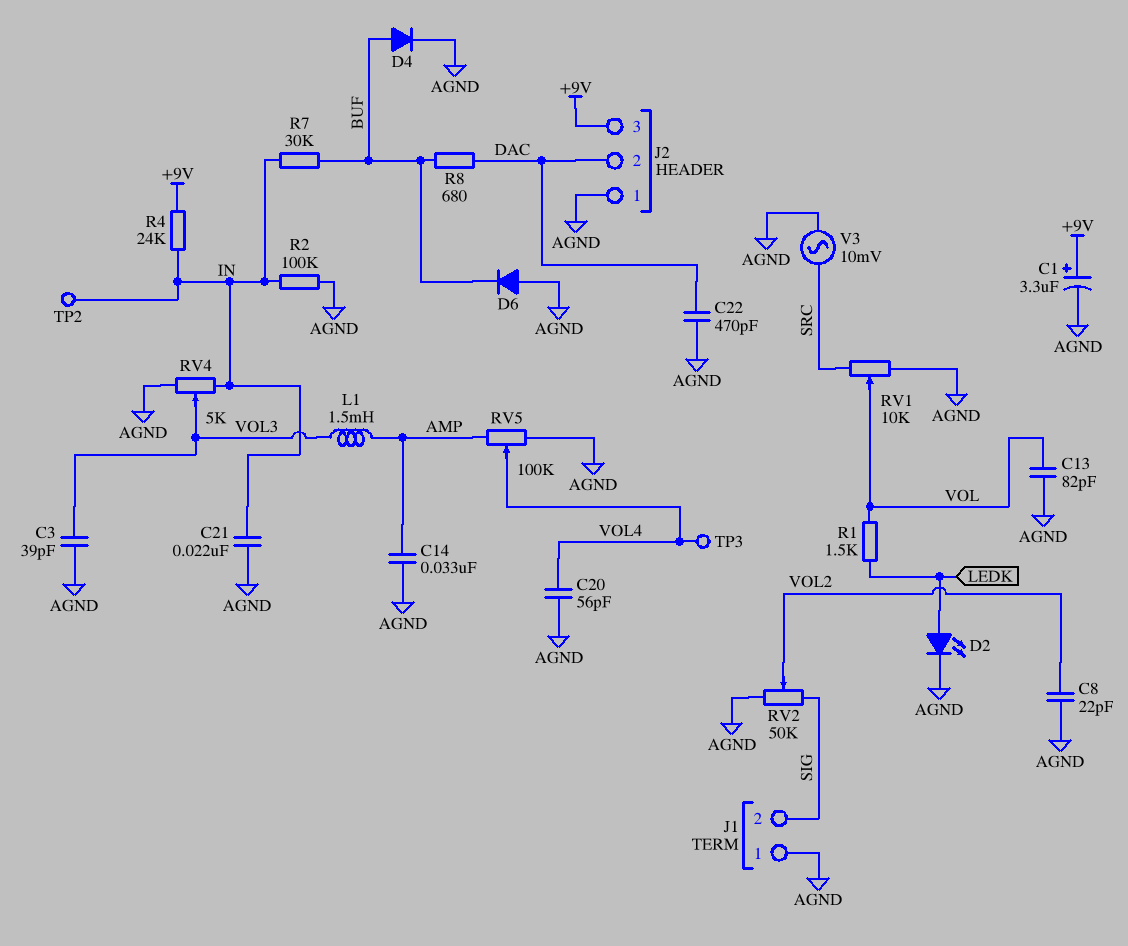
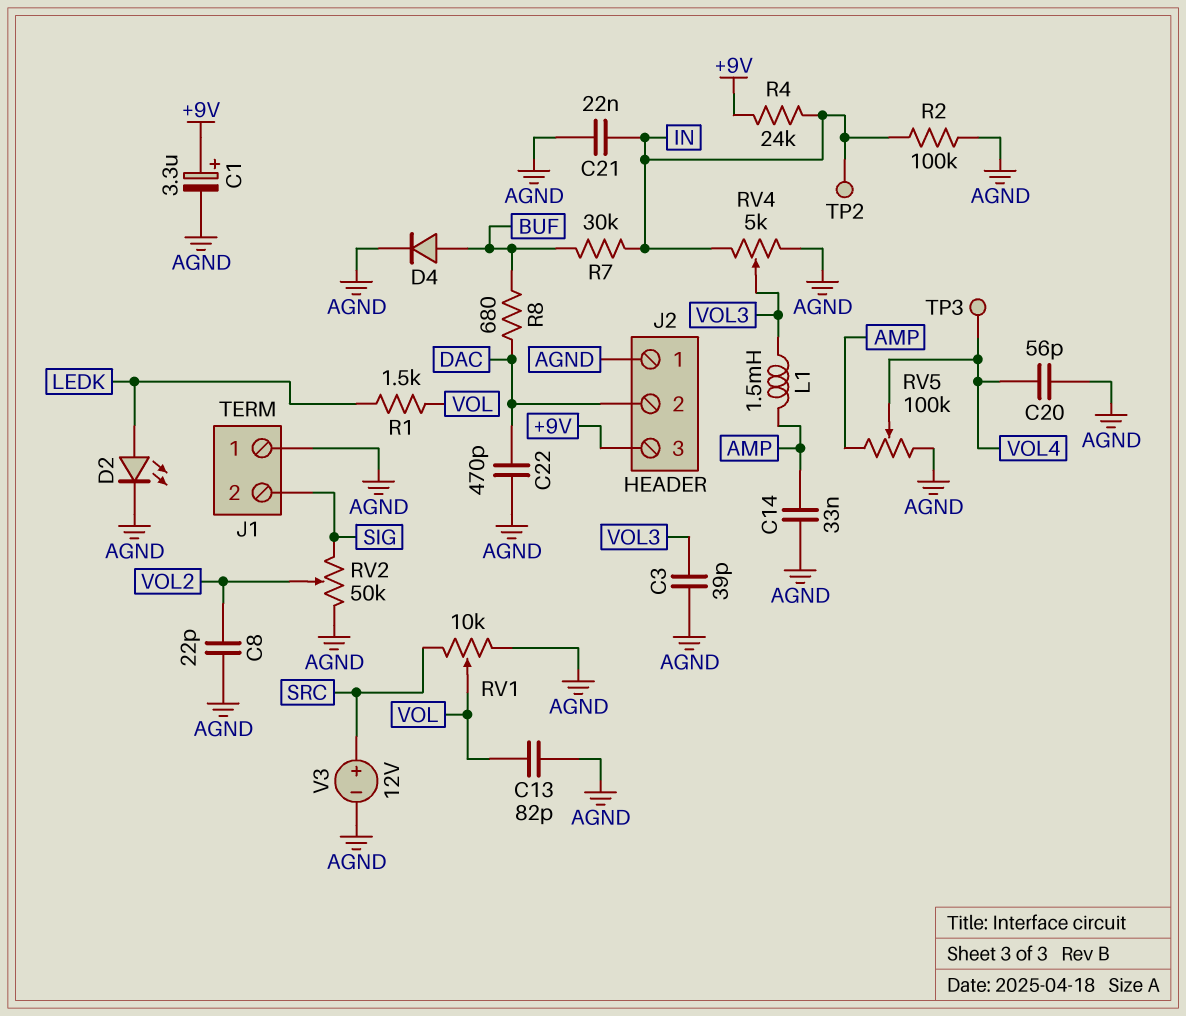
D6: diode (A AGND, K BUF) -> none
V3: AC 10mV (AGND, SRC) -> 12V (plus SRC, minus AGND)

